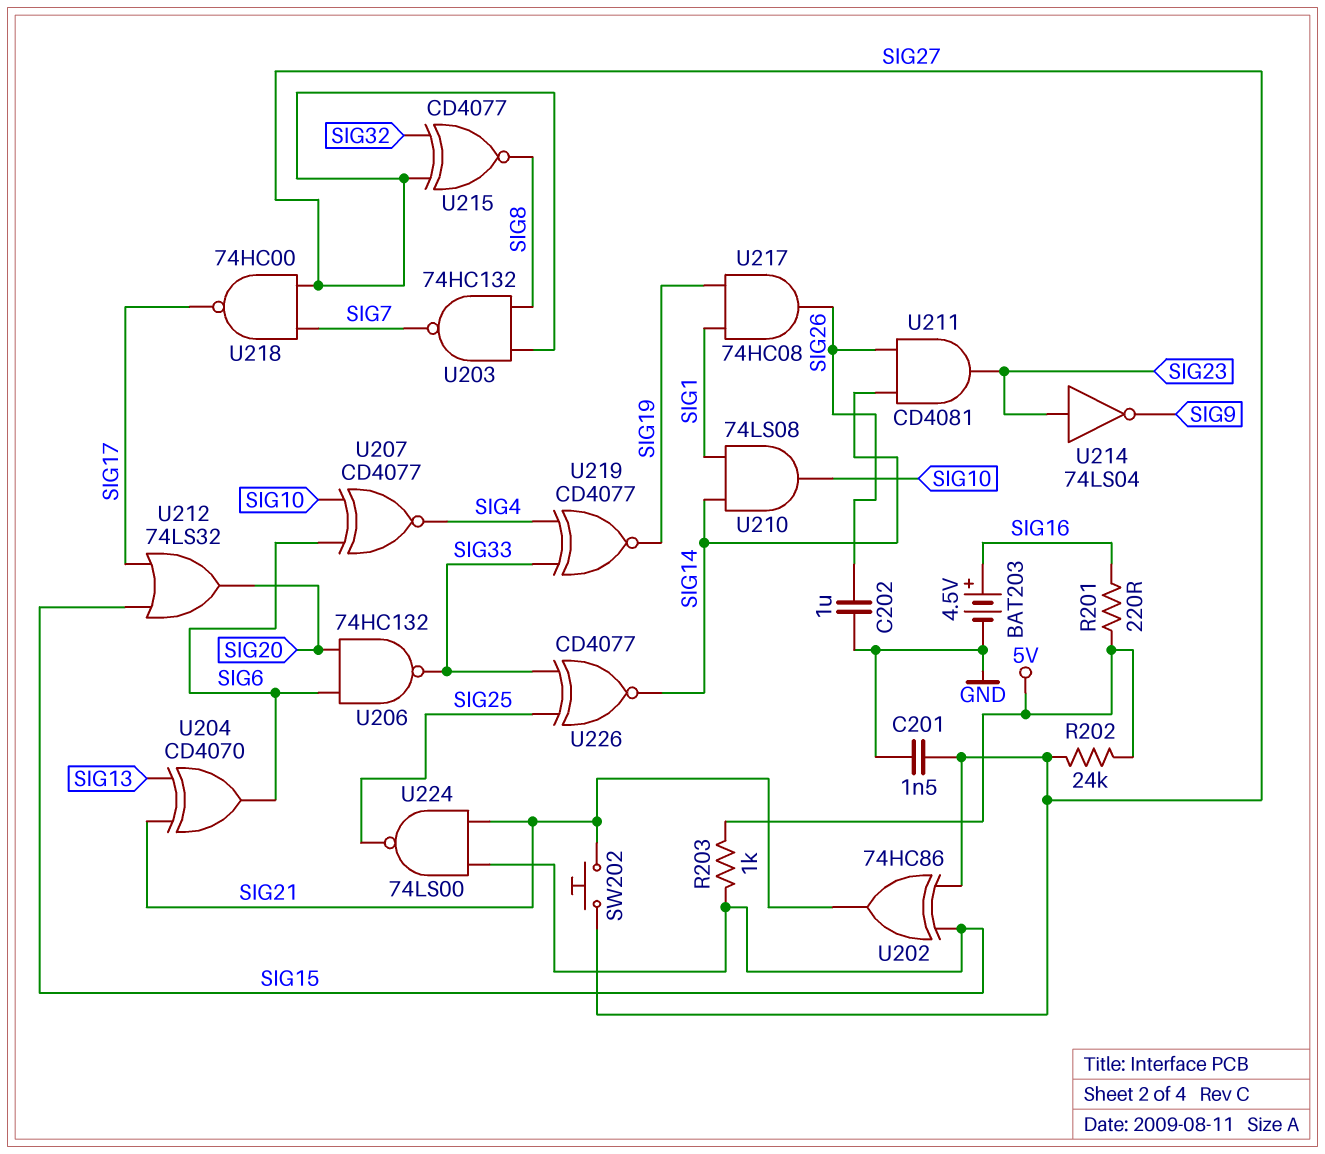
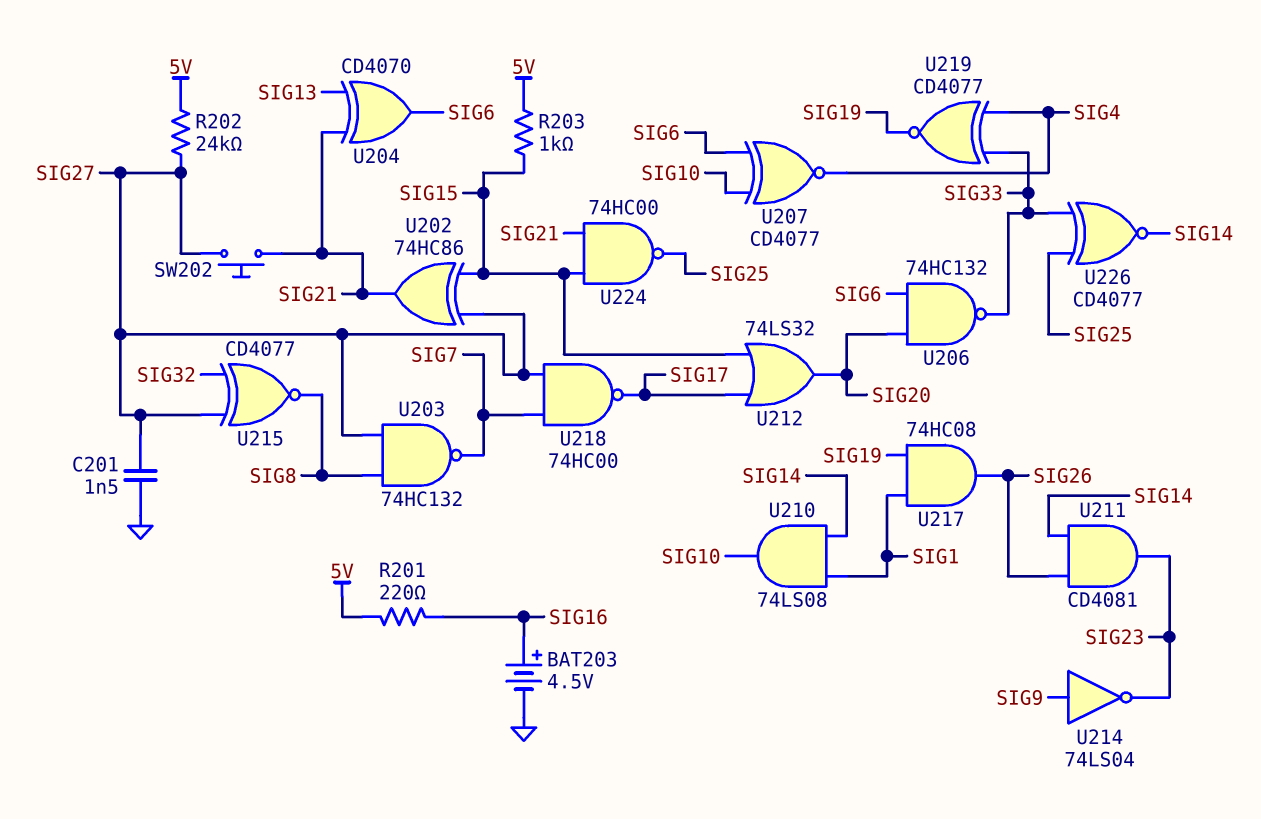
C202: 1uF (GND, SIG26) -> none
U214: NOT 74LS04 (in SIG23, out SIG9) -> NOT 74LS04 (in SIG9, out SIG23)
U224: NAND 74LS00 (in SIG15, in SIG21, out SIG25) -> NAND 74HC00 (in SIG15, in SIG21, out SIG25)

